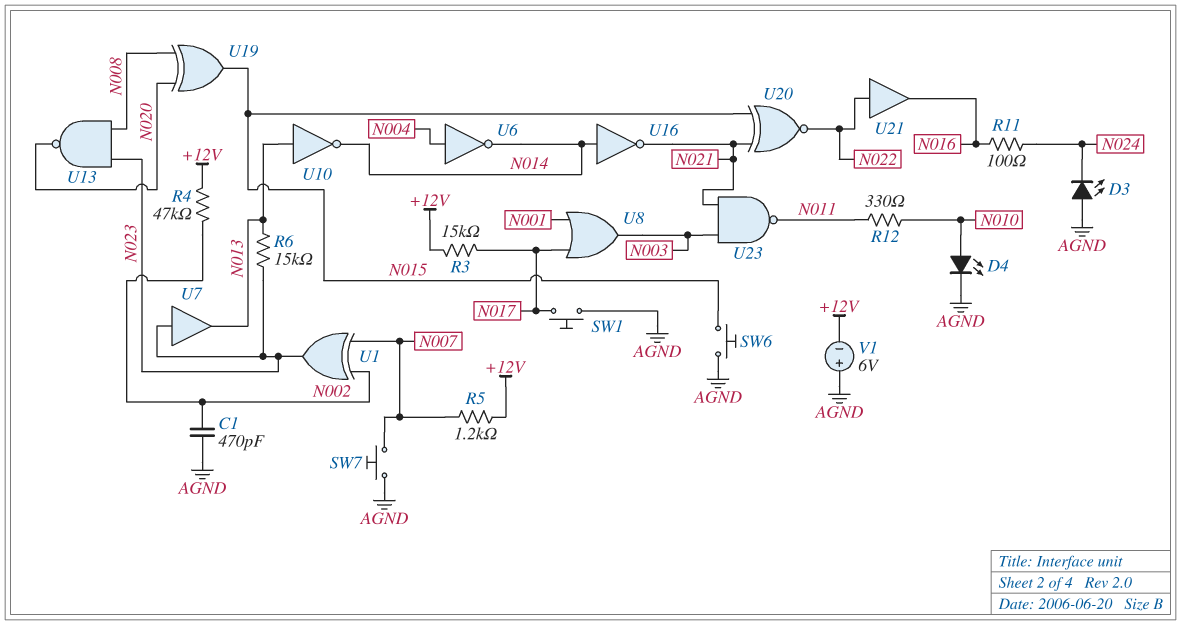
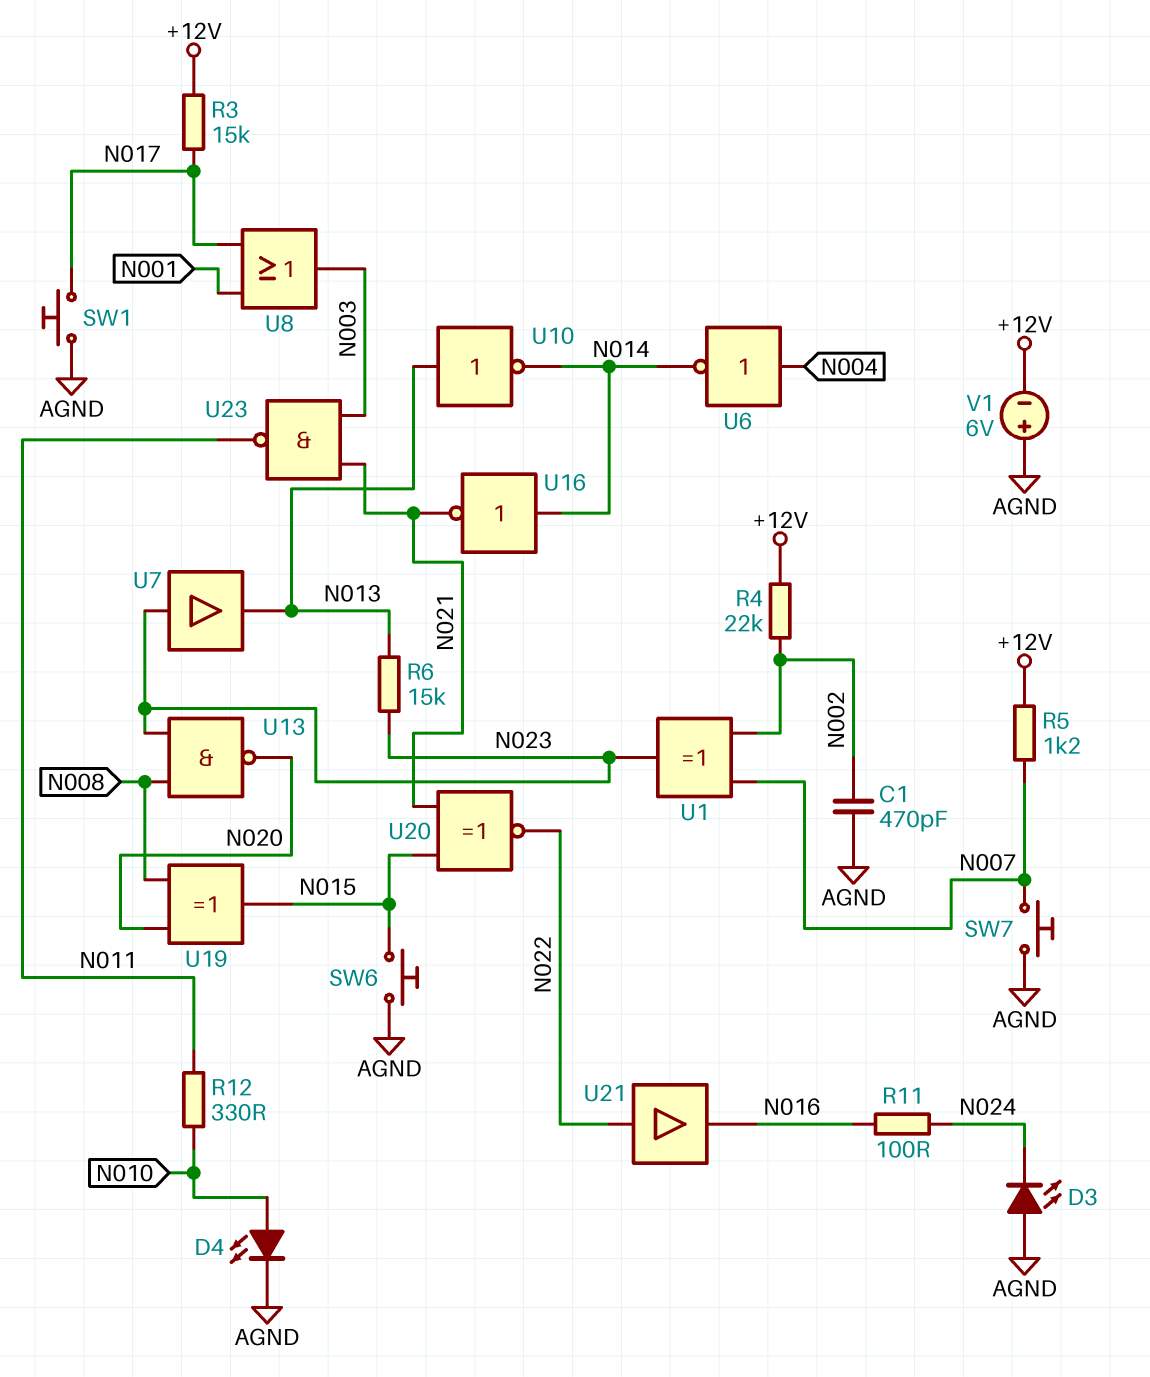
R4: 47k (+12V, N002) -> 22k (+12V, N002)

